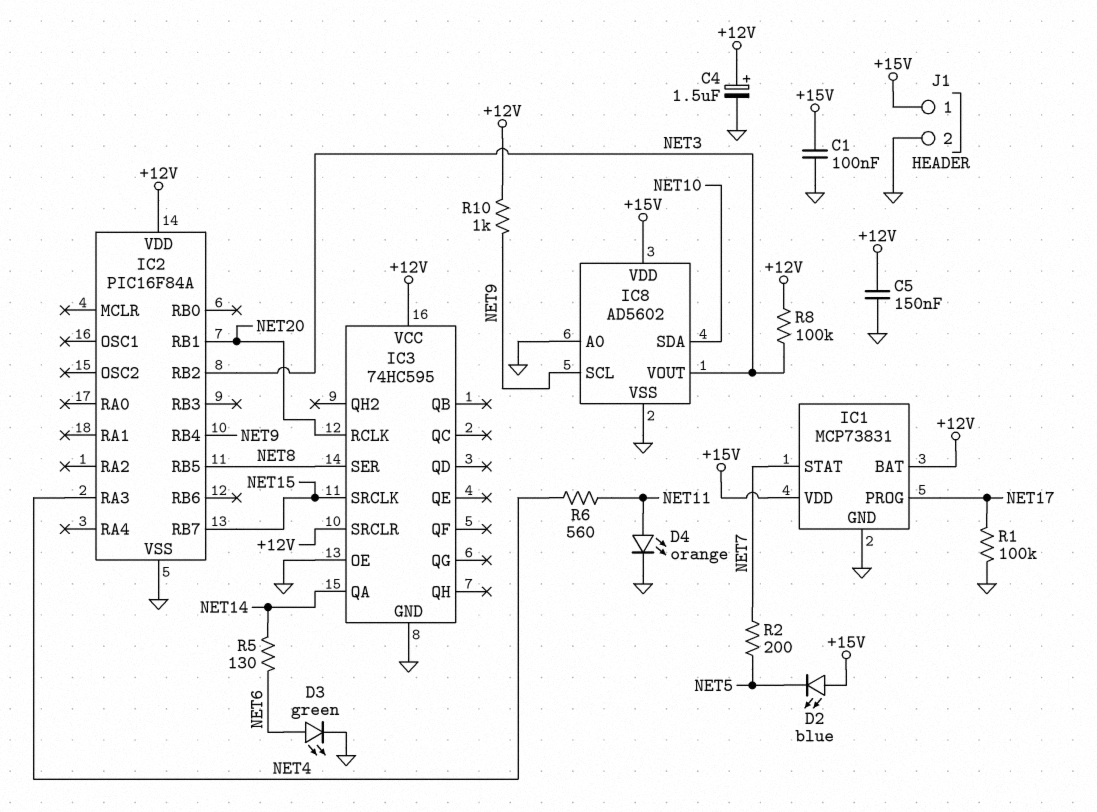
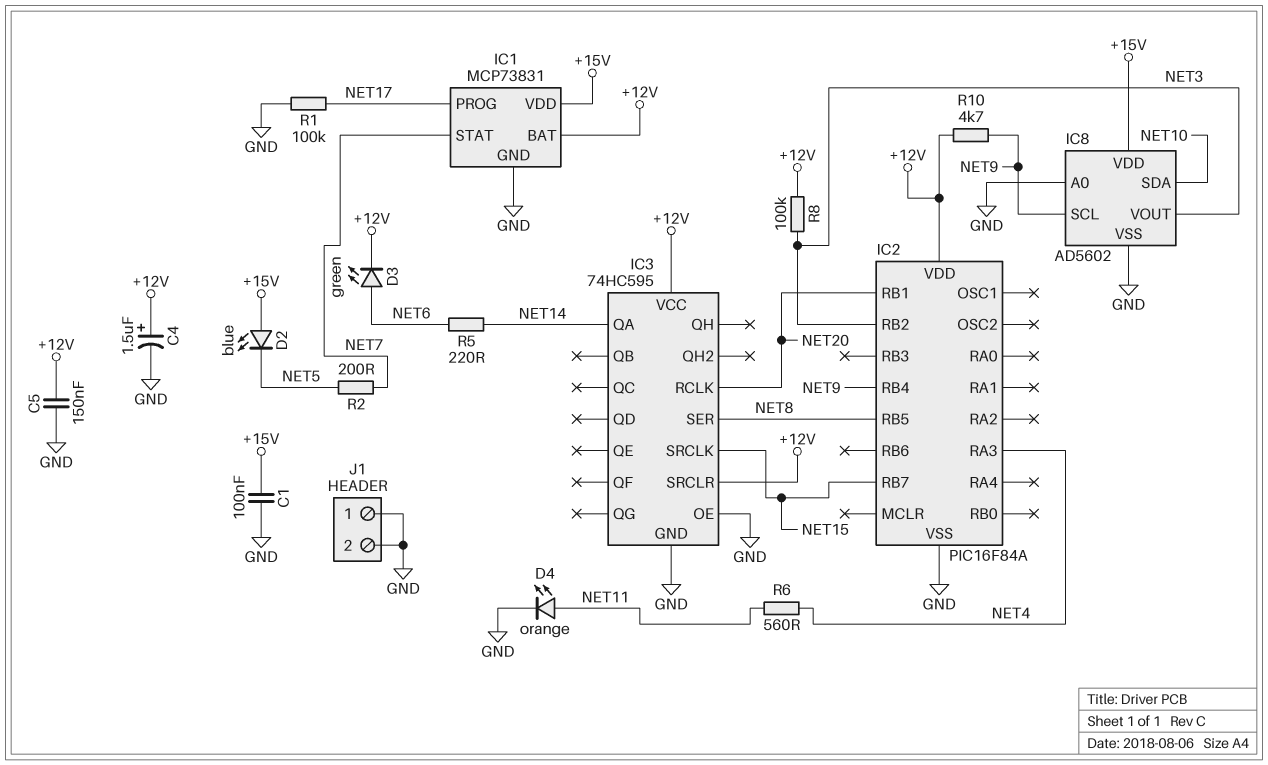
D3: LED green (A NET6, K GND) -> LED green (A NET6, K +12V)
J1 pin 1: +15V -> GND
R5: 130 (NET6, NET14) -> 220 (NET6, NET14)
R10: 1k (+12V, NET9) -> 4.7k (+12V, NET9)

